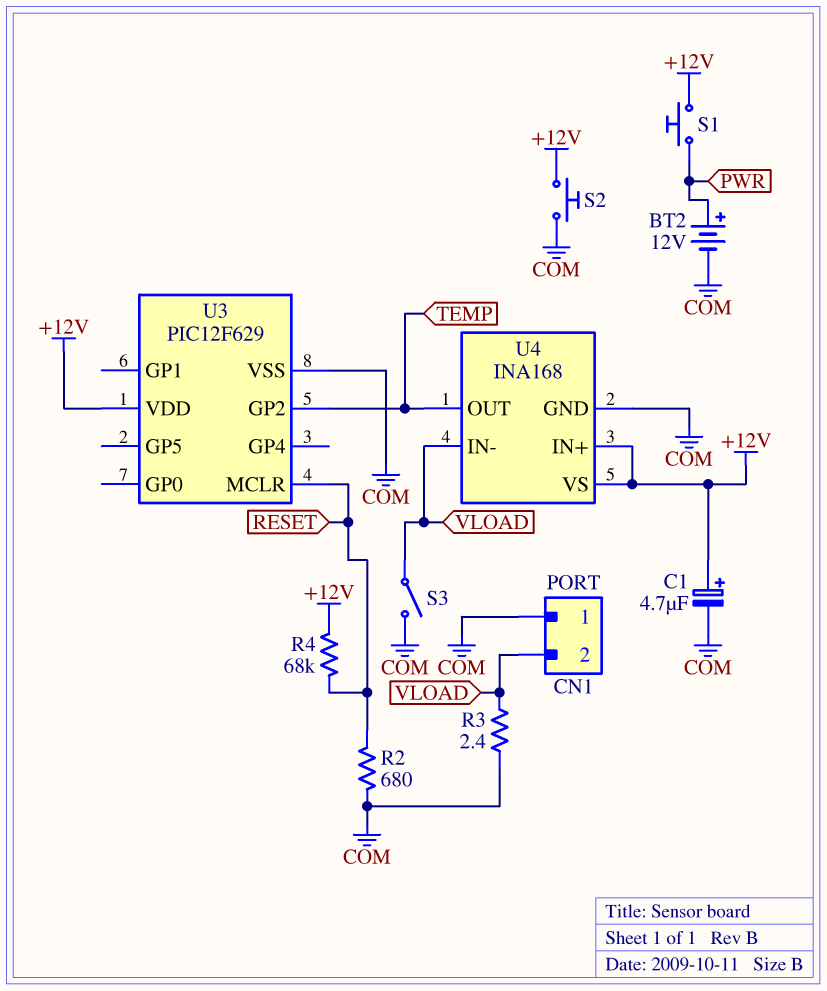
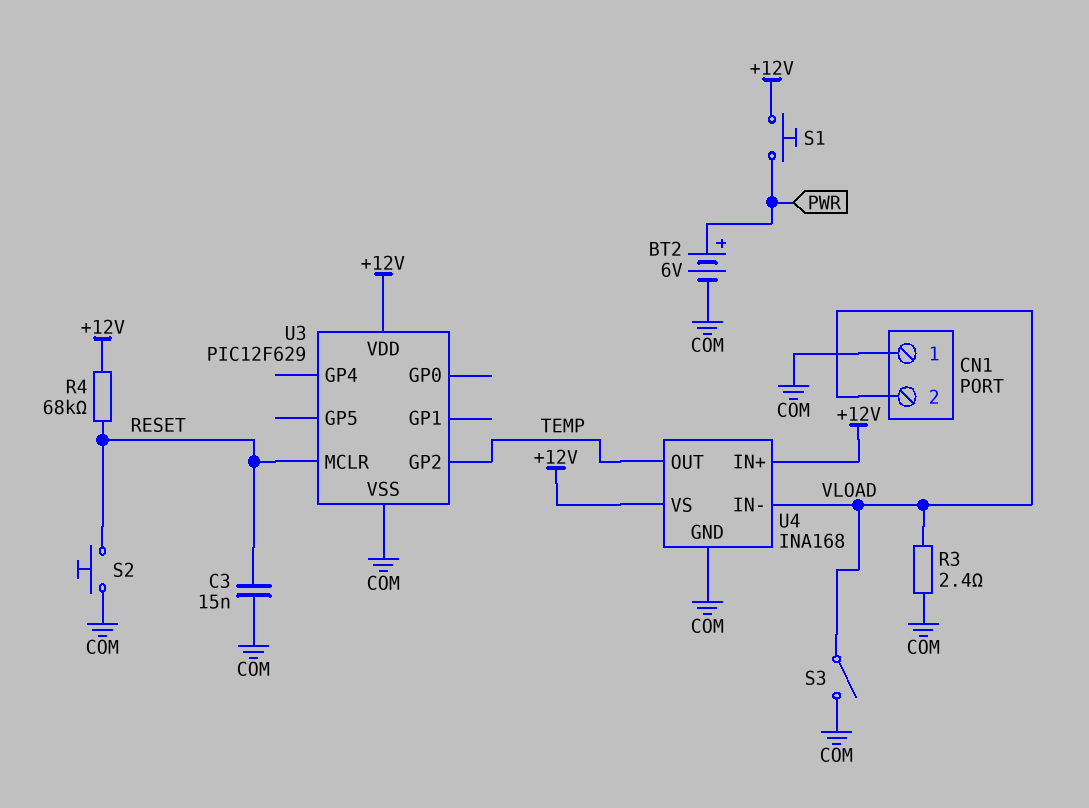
BT2: 12V (plus PWR, minus COM) -> 6V (plus PWR, minus COM)
C1: 4.7uF (plus +12V, minus COM) -> none
C3: none -> 15nF (COM, RESET)
R2: 680 (COM, RESET) -> none
S2: button (+12V, COM) -> button (COM, RESET)

